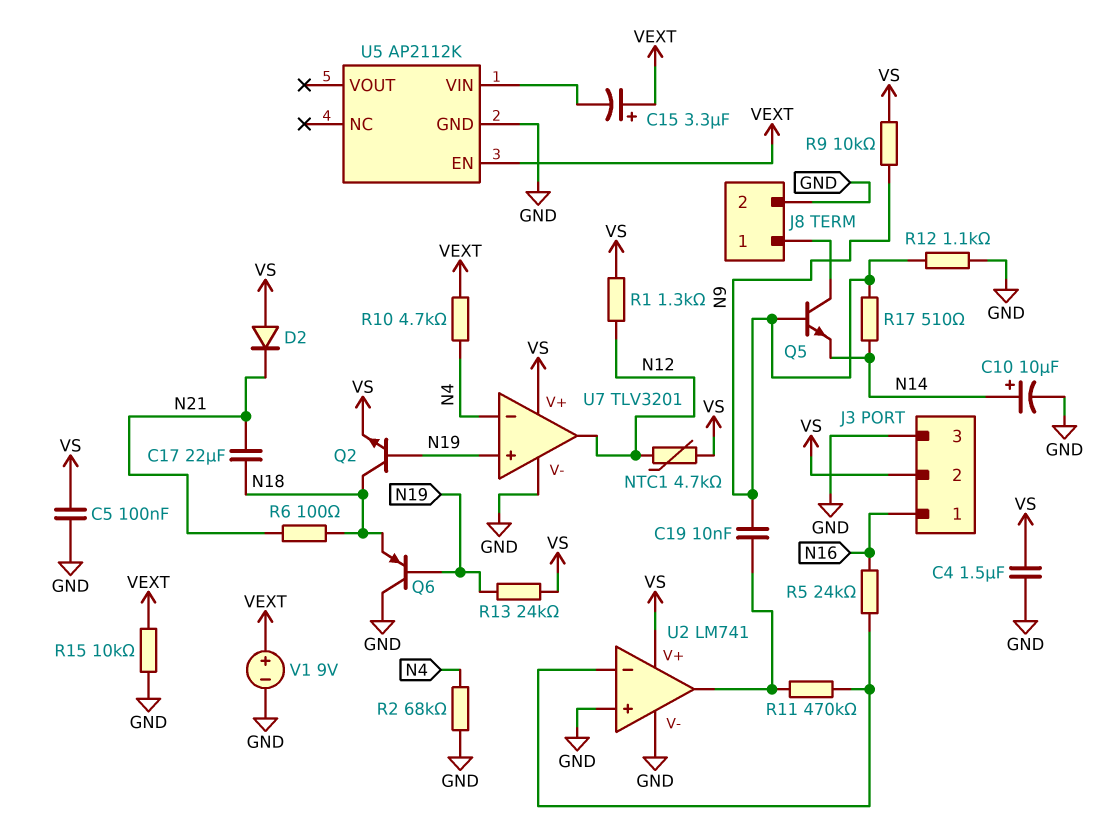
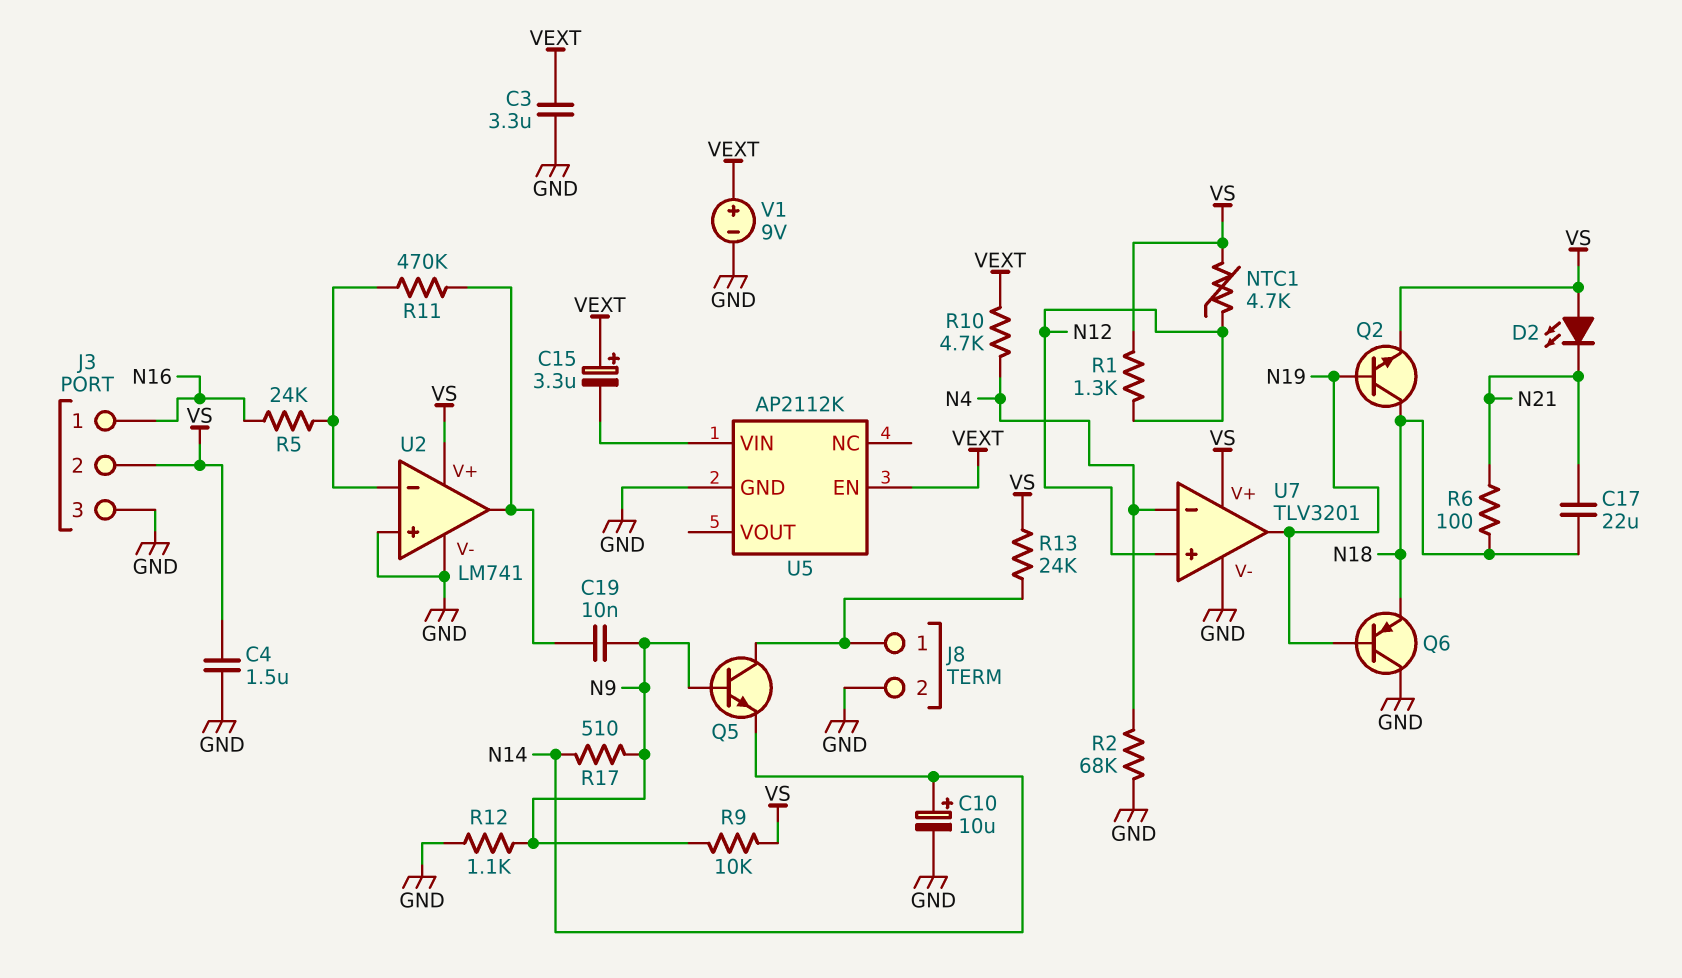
C3: none -> 3.3uF (GND, VEXT)
C5: 100nF (GND, VS) -> none
D2: diode (A VS, K N21) -> LED (A VS, K N21)
R13: 24k (N19, VS) -> 24k (J8/1, VS)
R15: 10k (GND, VEXT) -> none
U7 pin in+: N19 -> N12
U7 pin out: N12 -> N19

